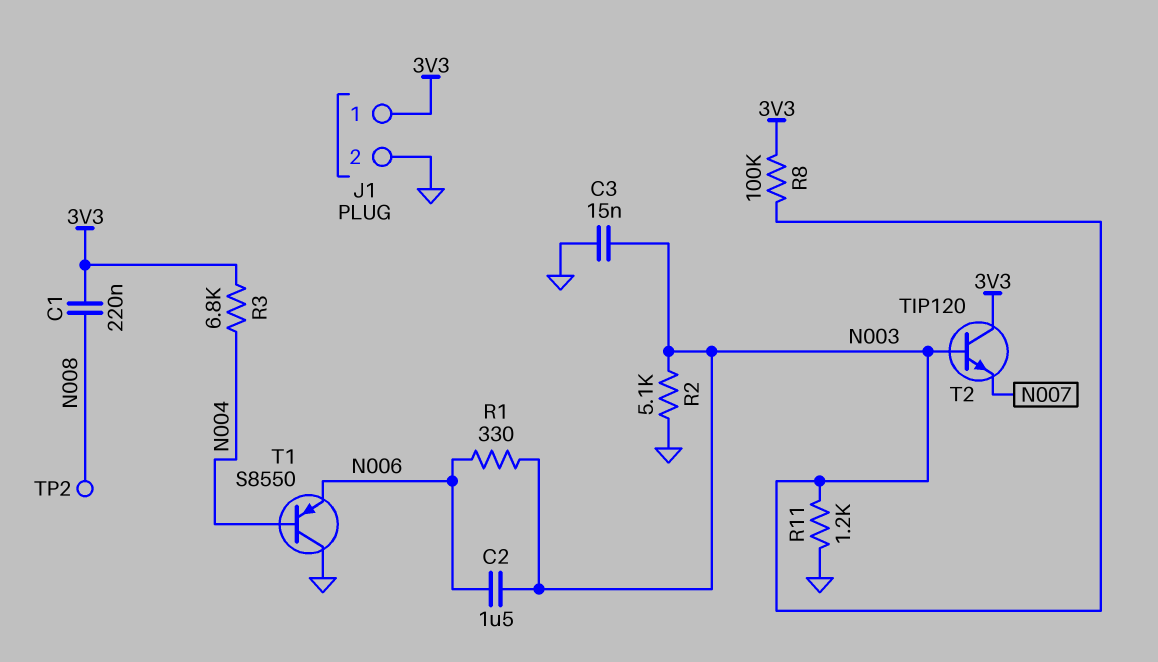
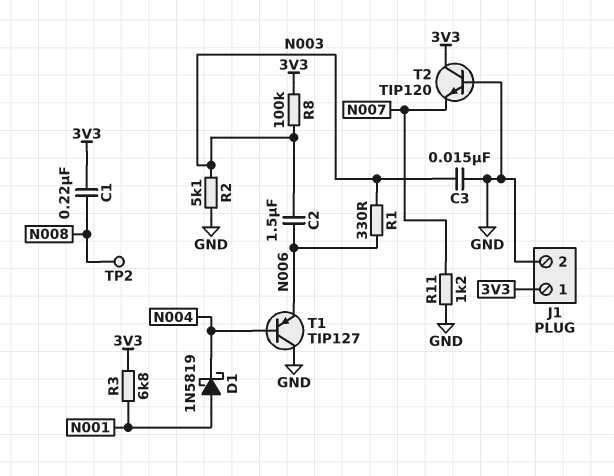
D1: none -> schottky 1N5819 (A N001, K N004)
R3: 6.8k (3V3, N004) -> 6.8k (3V3, N001)
R11: 1.2k (GND, N003) -> 1.2k (GND, N007)
T1: PNP S8550 (B N004, C GND, E N006) -> PNP TIP127 (B N004, C GND, E N006)
T2: NPN TIP120 (B N003, C 3V3, E N007) -> NPN TIP120 (B GND, C 3V3, E N007)

